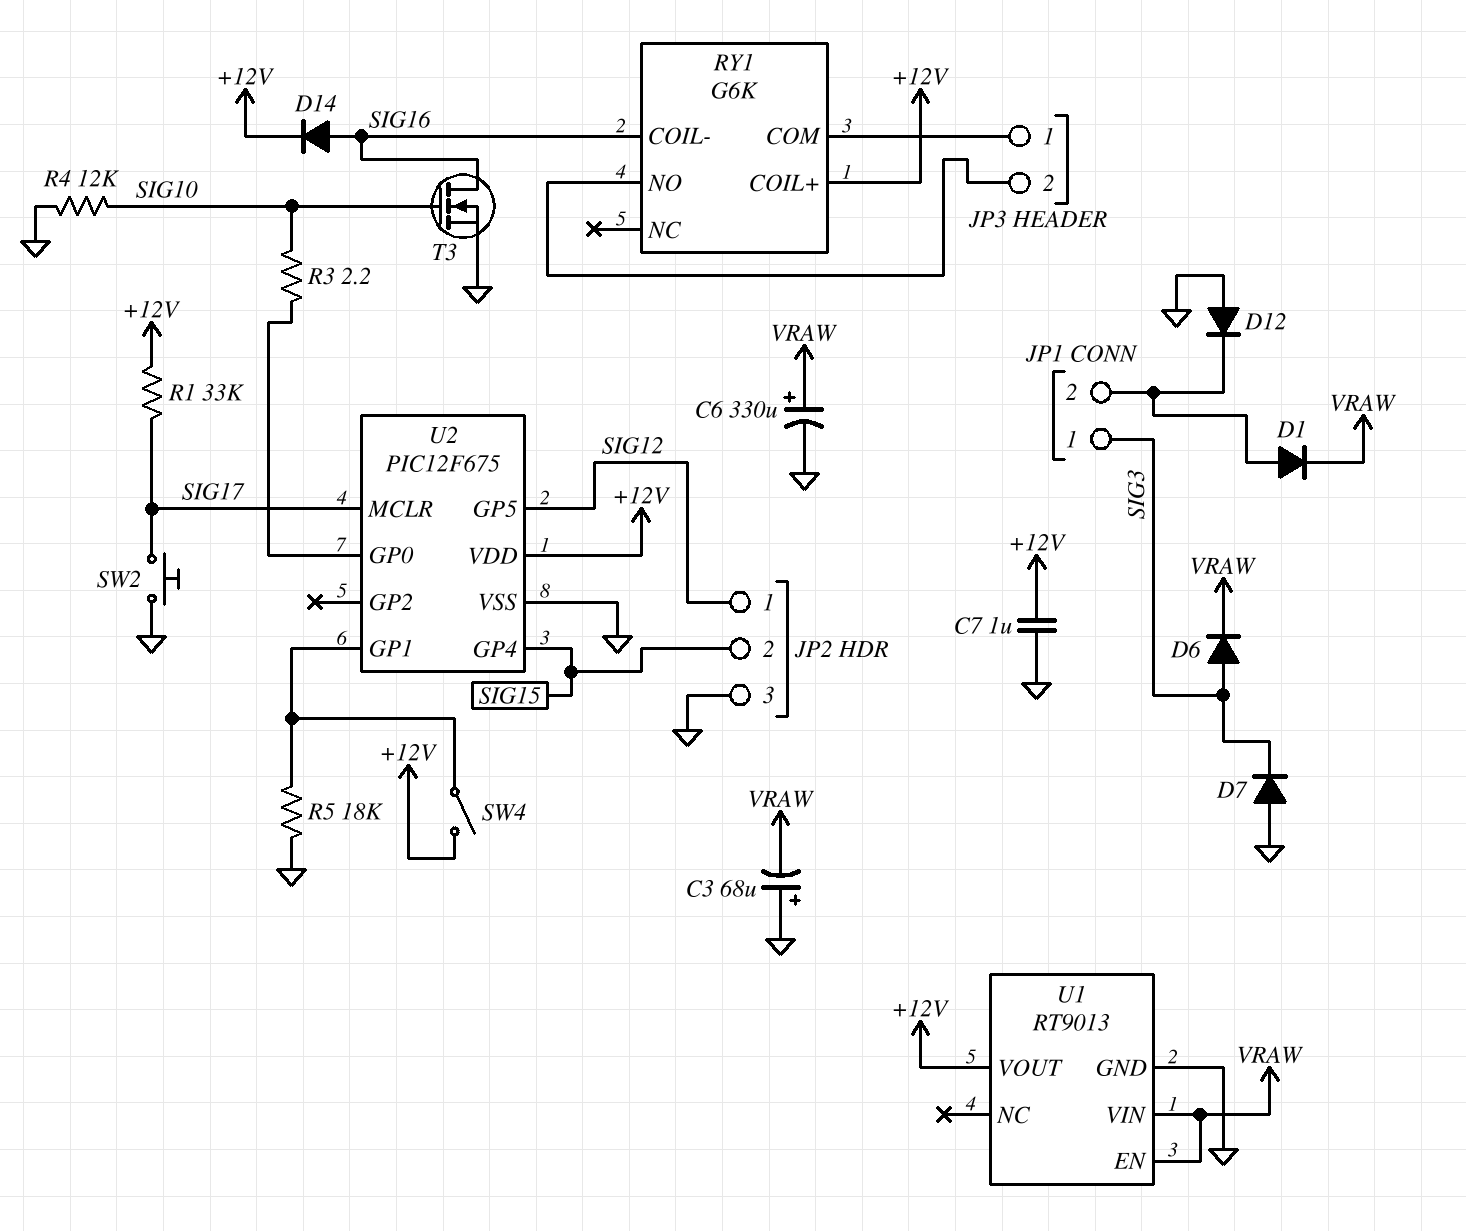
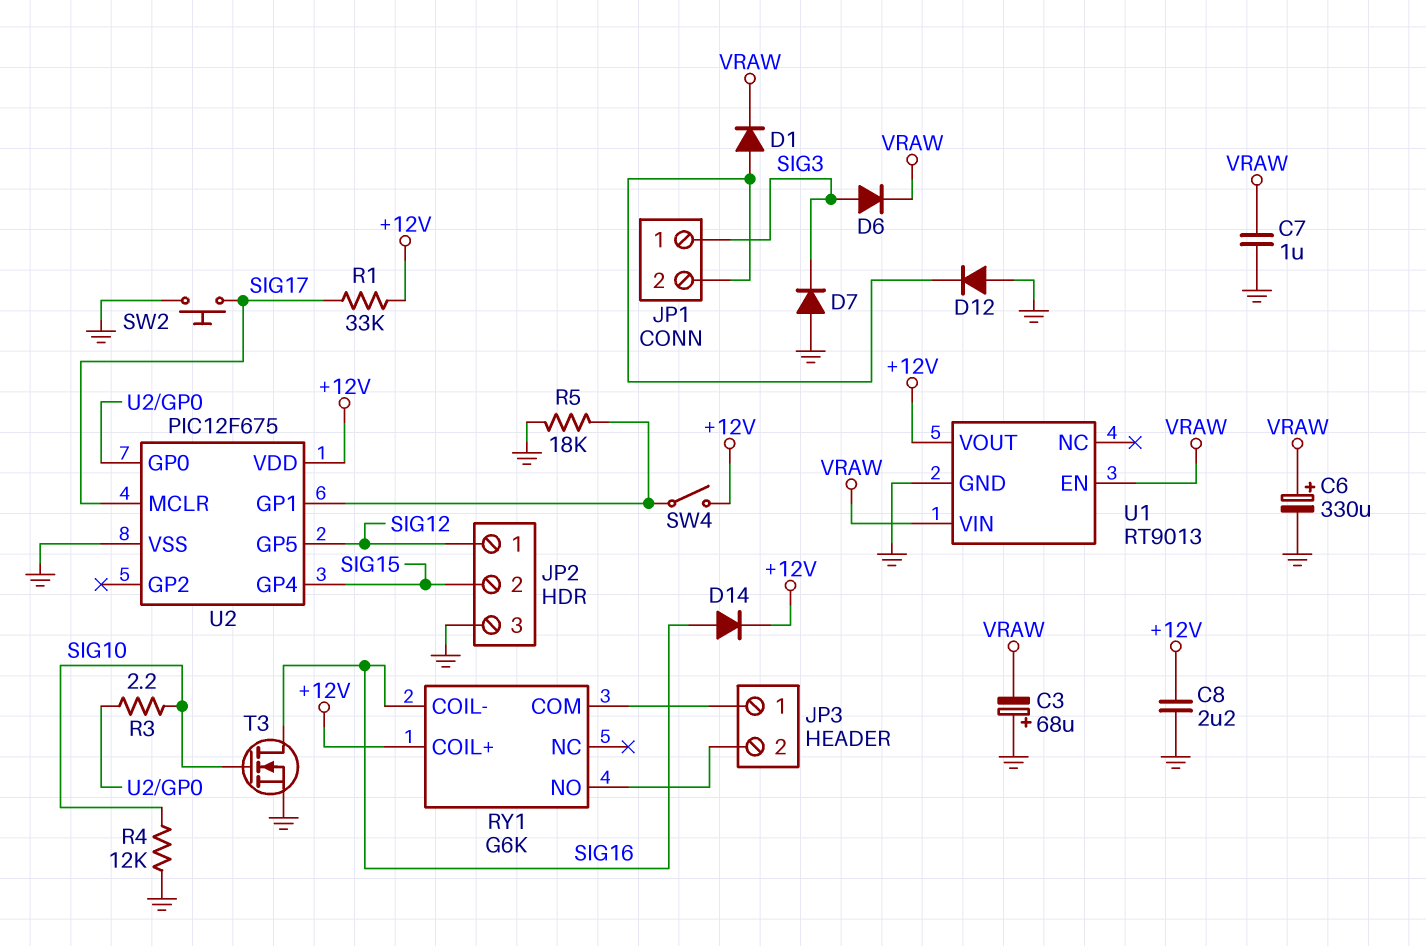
C7: 1uF (+12V, GND) -> 1uF (GND, VRAW)
C8: none -> 2.2uF (+12V, GND)

